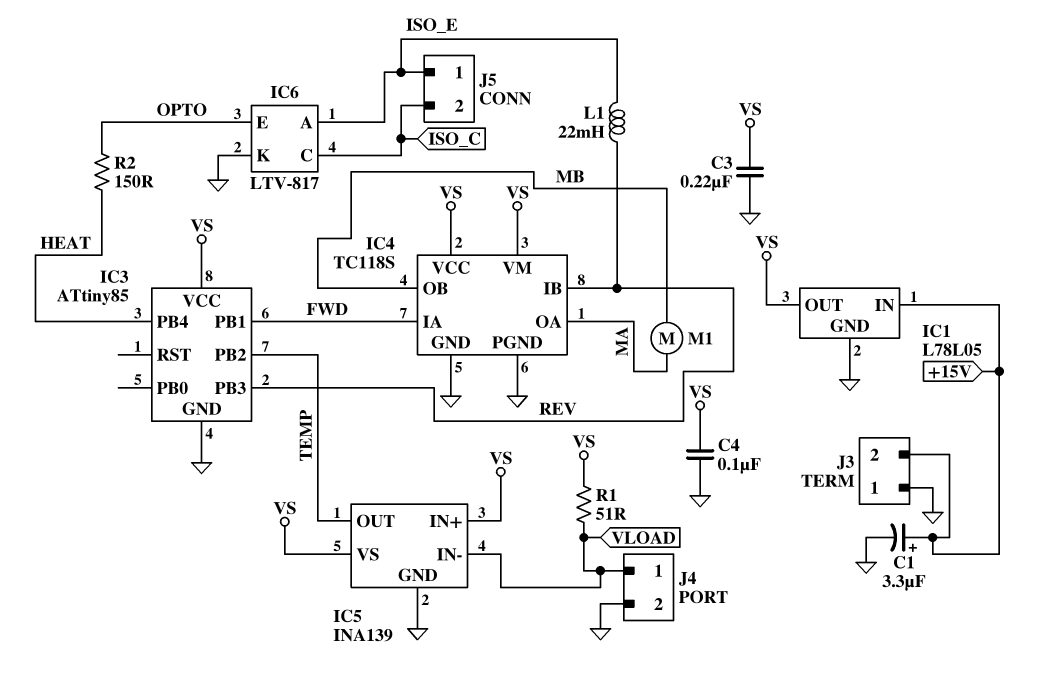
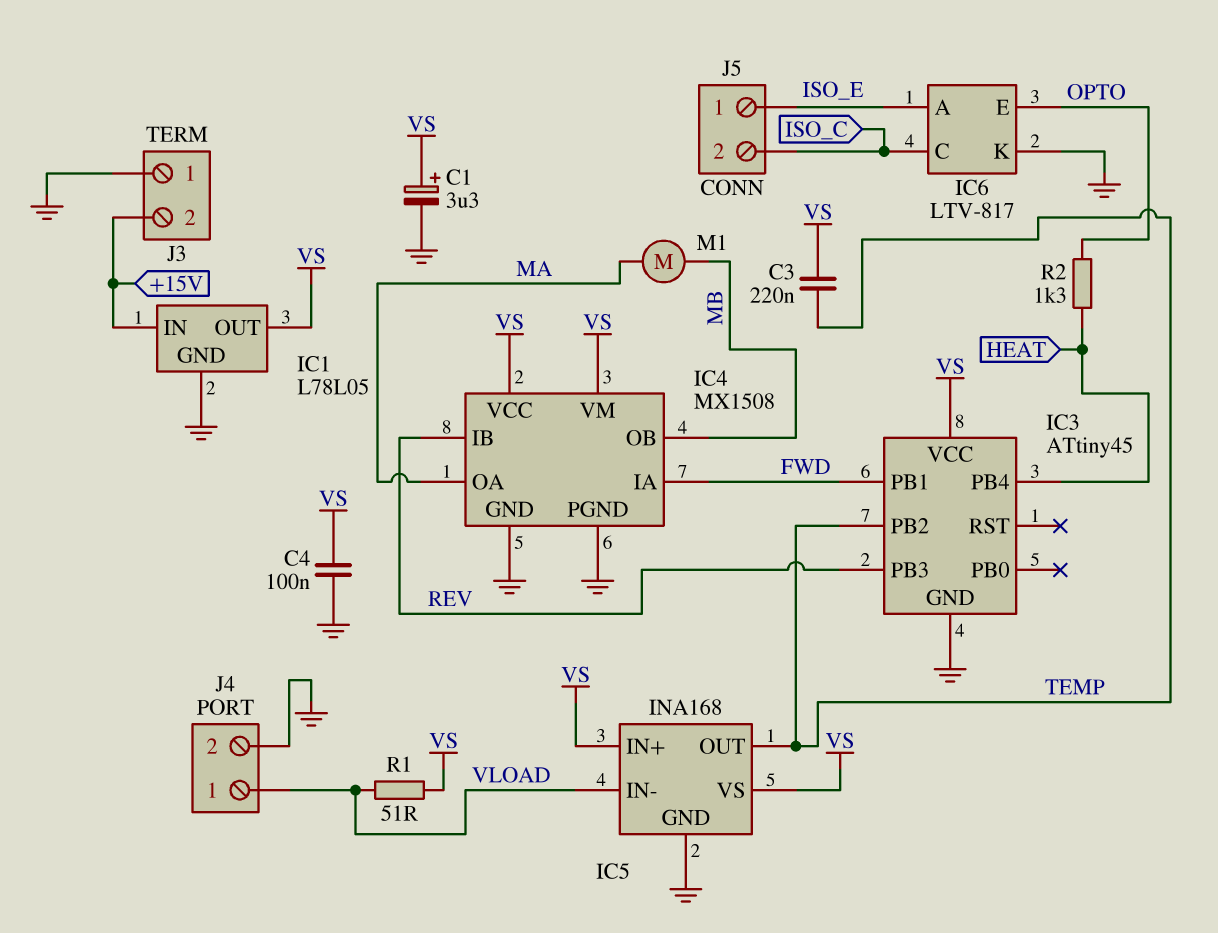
C1: 3.3uF (plus +15V, minus GND) -> 3.3uF (plus VS, minus GND)
C3: 220nF (GND, VS) -> 220nF (TEMP, VS)
IC3: ATtiny85 -> ATtiny45
IC4: TC118S -> MX1508
IC5: INA139 -> INA168
L1: 22mH (ISO_E, REV) -> none
R2: 150 (HEAT, OPTO) -> 1.3k (HEAT, OPTO)

